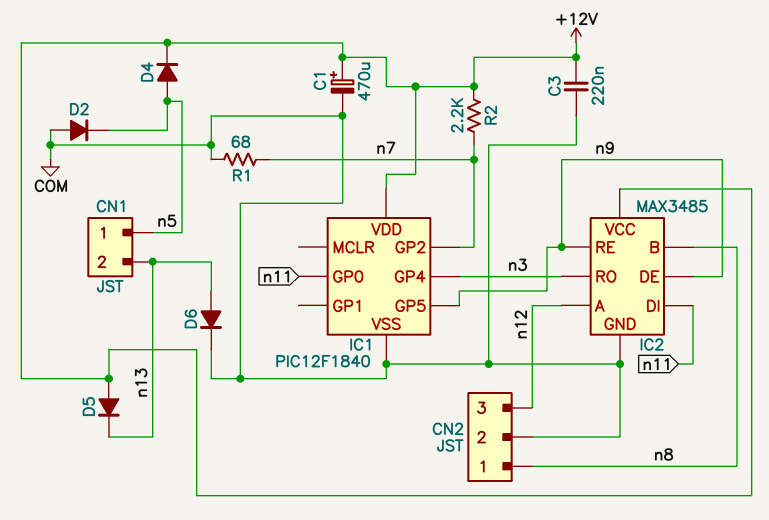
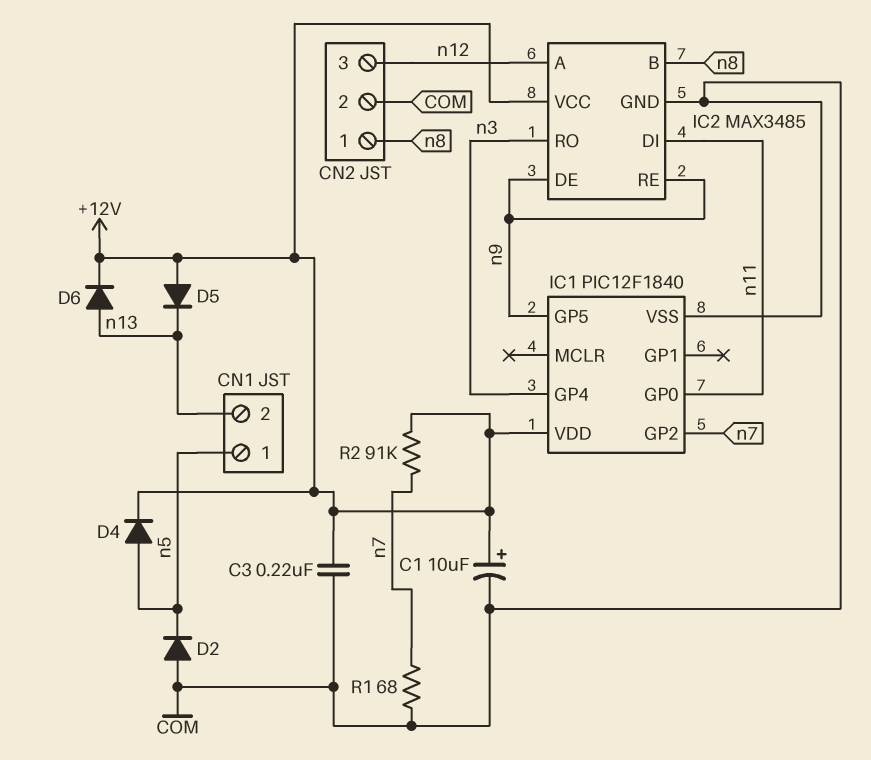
C1: 470uF (plus +12V, minus COM) -> 10uF (plus +12V, minus COM)
D6: diode (A n13, K COM) -> diode (A n13, K +12V)
R2: 2.2k (+12V, n7) -> 91k (+12V, n7)

